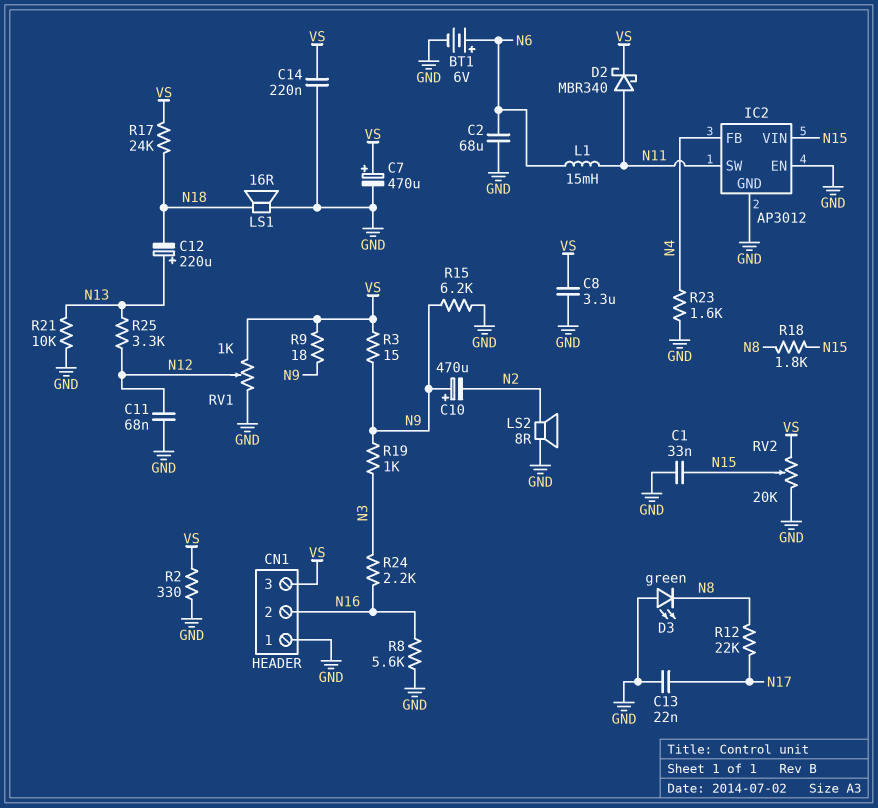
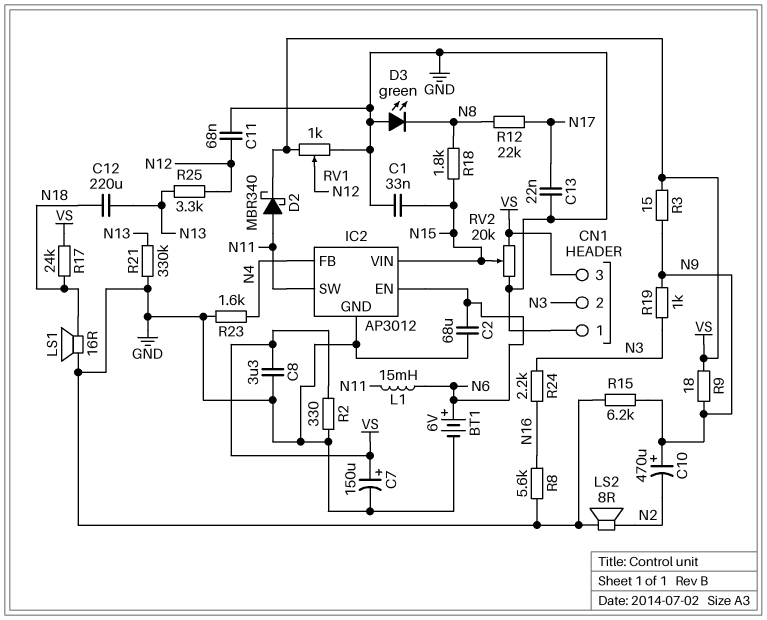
C7: 470uF (plus VS, minus GND) -> 150uF (plus VS, minus GND)
C12: 220uF (plus N13, minus N18) -> 220uF (N13, N18)
C14: 220nF (GND, VS) -> none
CN1 pin 2: N16 -> N3
IC2 pin EN: GND -> N6
R21: 10k (GND, N13) -> 330k (GND, N13)

